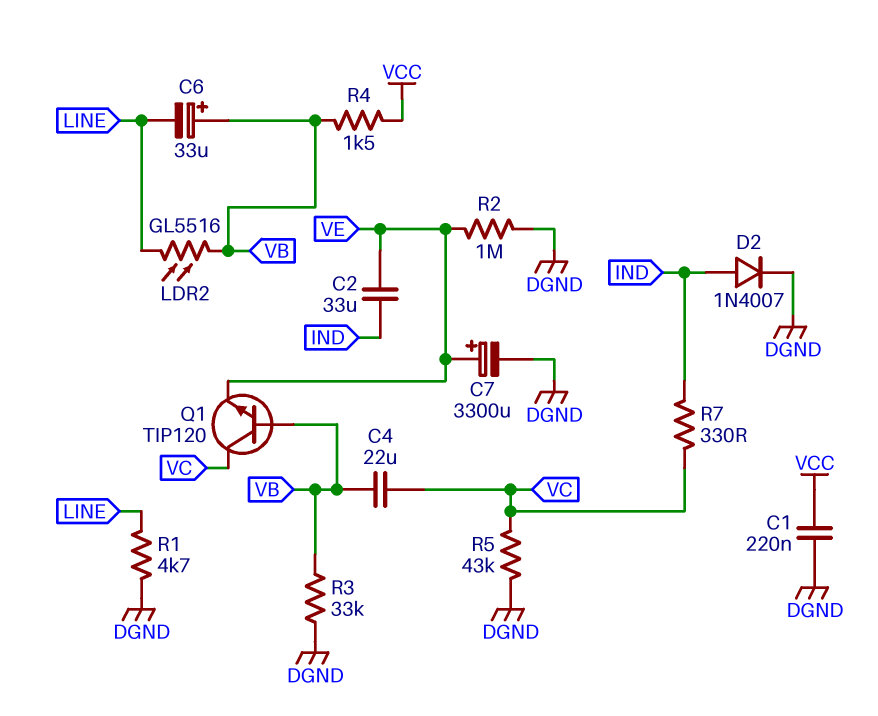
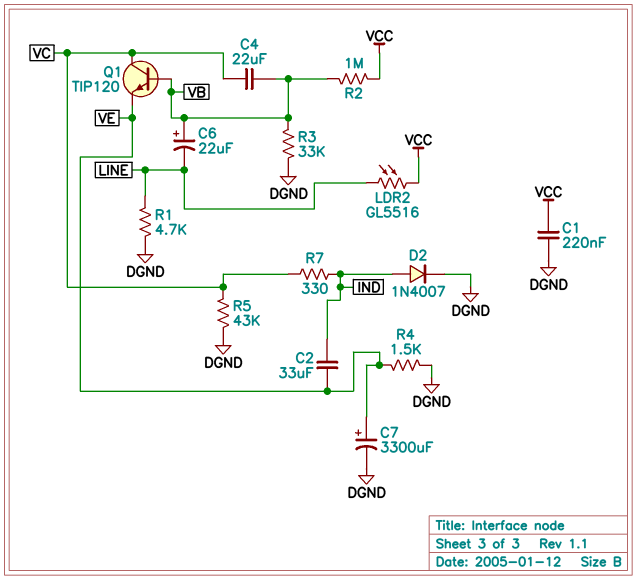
C6: 33uF (plus VB, minus LINE) -> 22uF (plus VB, minus LINE)
LDR2: GL5516 (LINE, VB) -> GL5516 (LINE, VCC)
R2: 1M (DGND, VE) -> 1M (VB, VCC)
R4: 1.5k (VB, VCC) -> 1.5k (DGND, VE)

